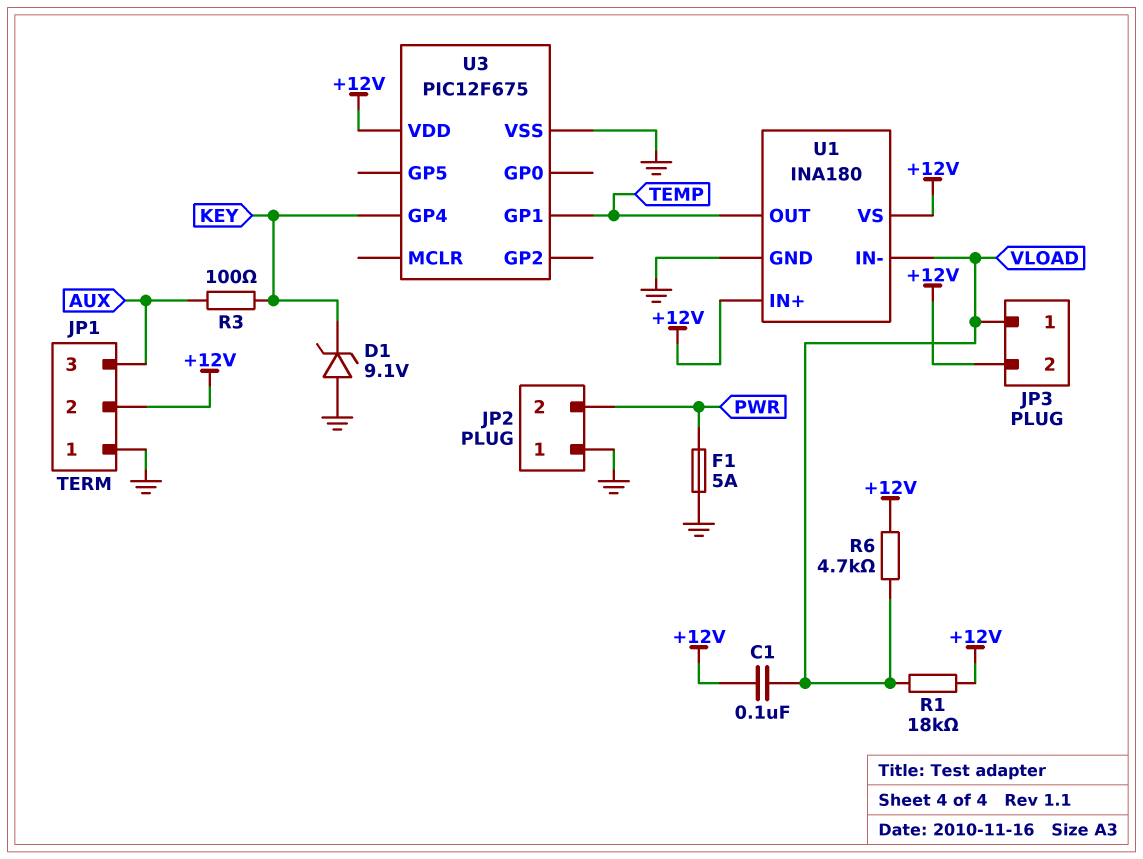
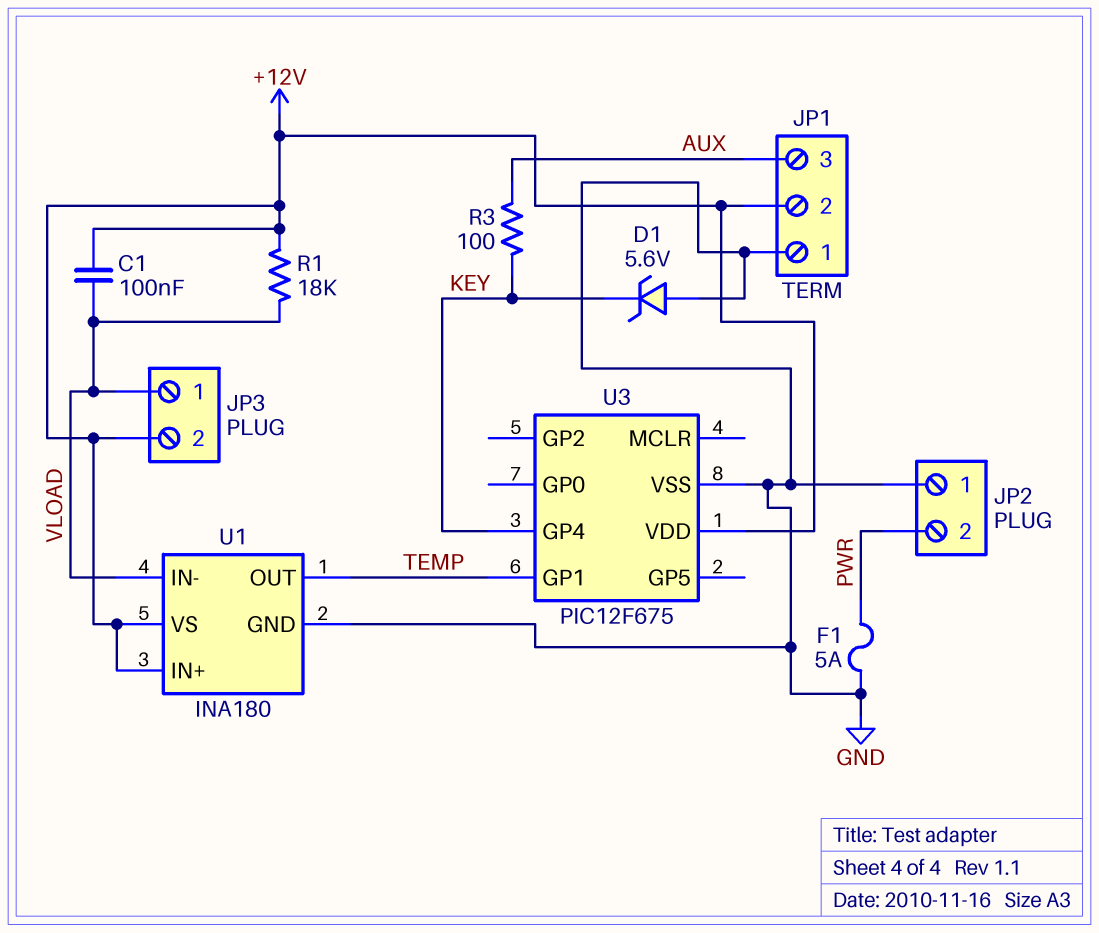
D1: zener 9.1V (A GND, K KEY) -> zener 5.6V (A GND, K KEY)
R6: 4.7k (+12V, VLOAD) -> none

